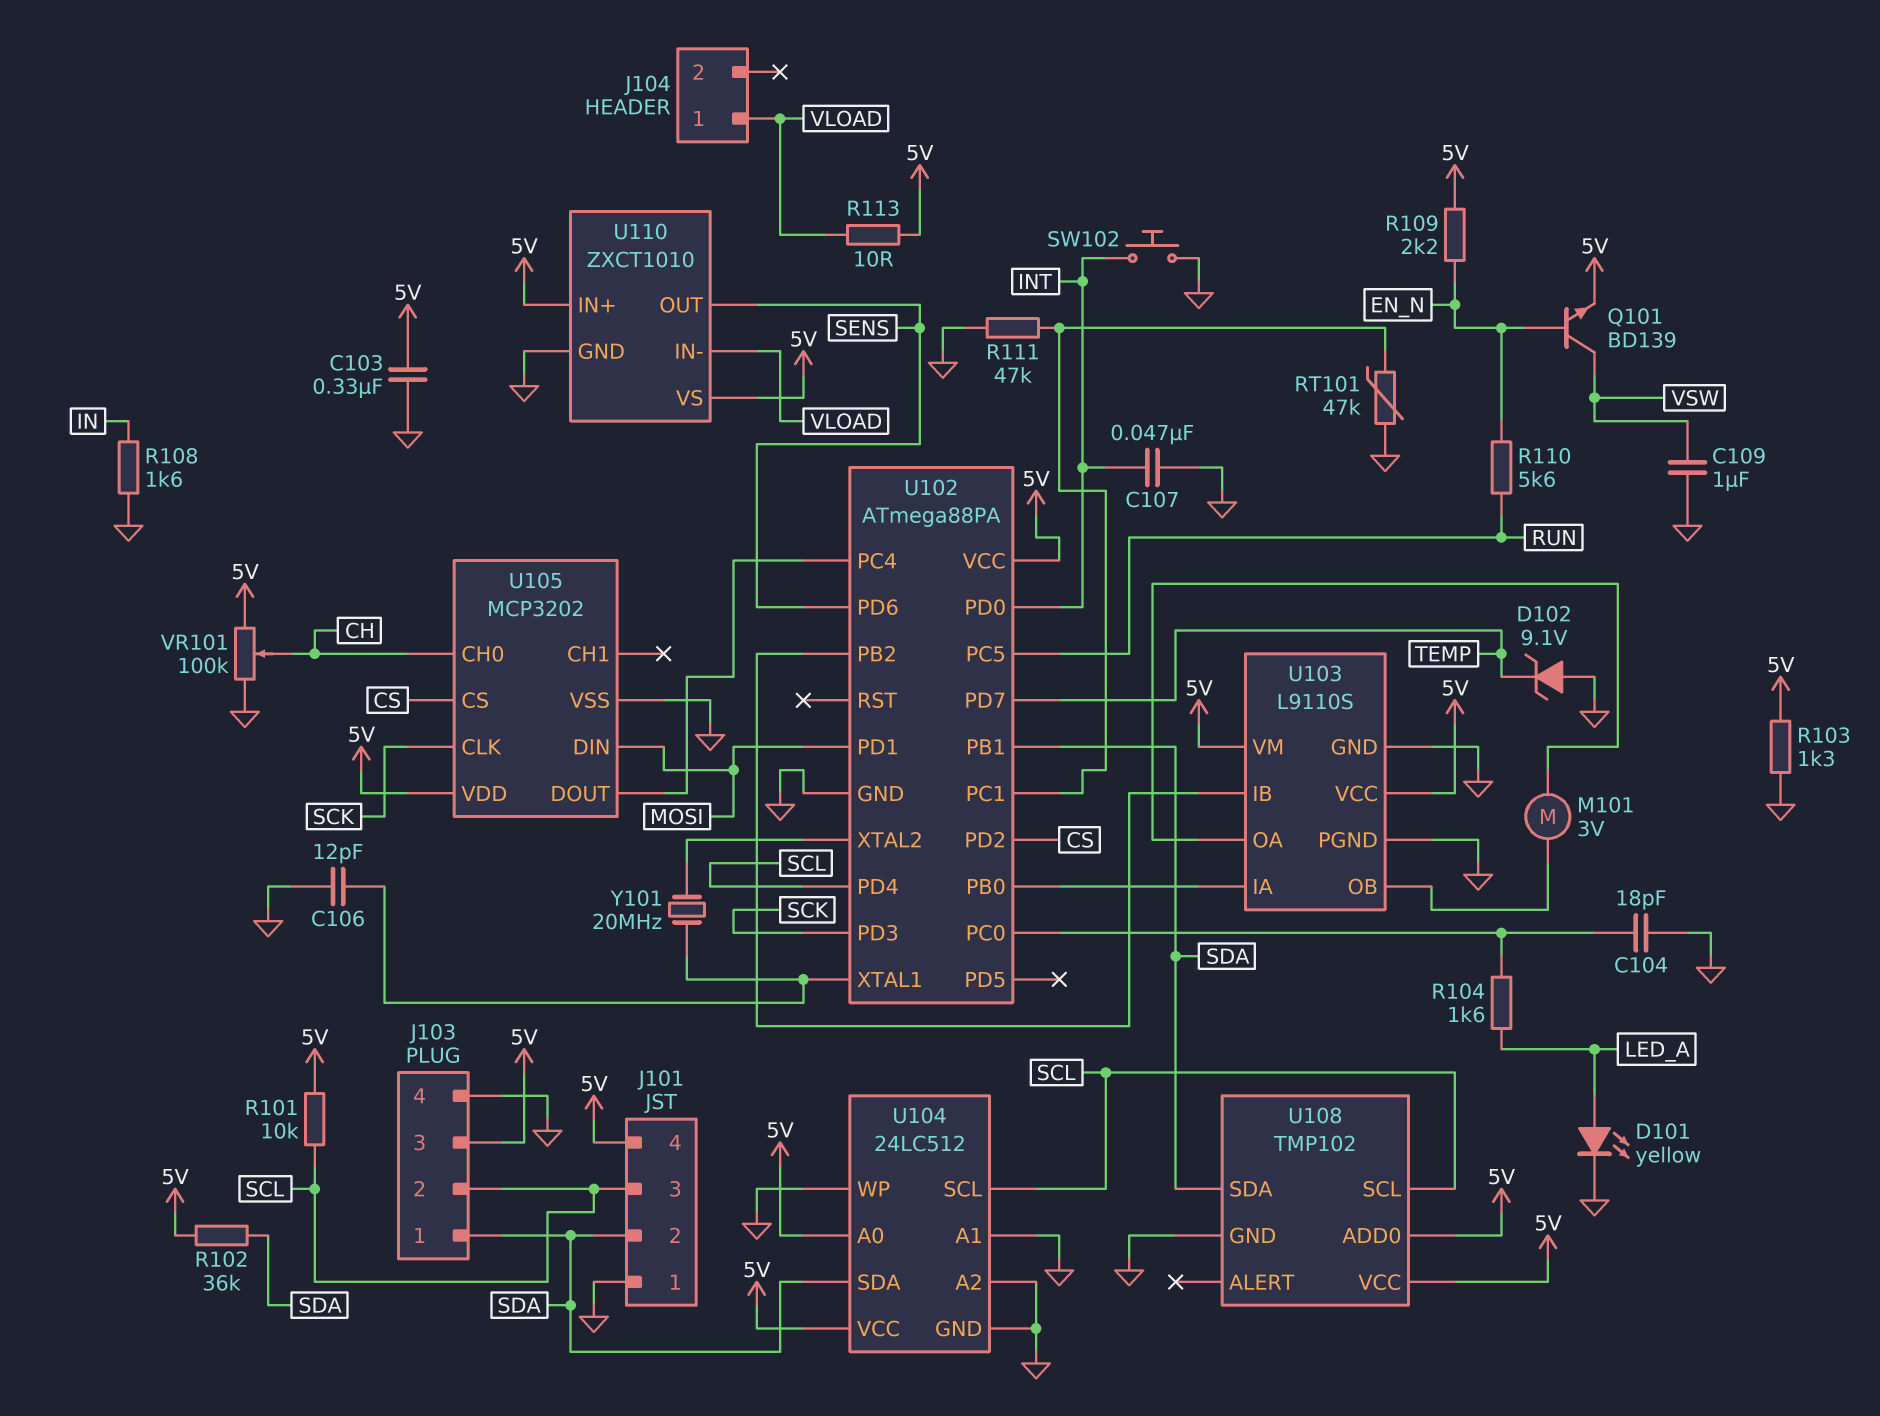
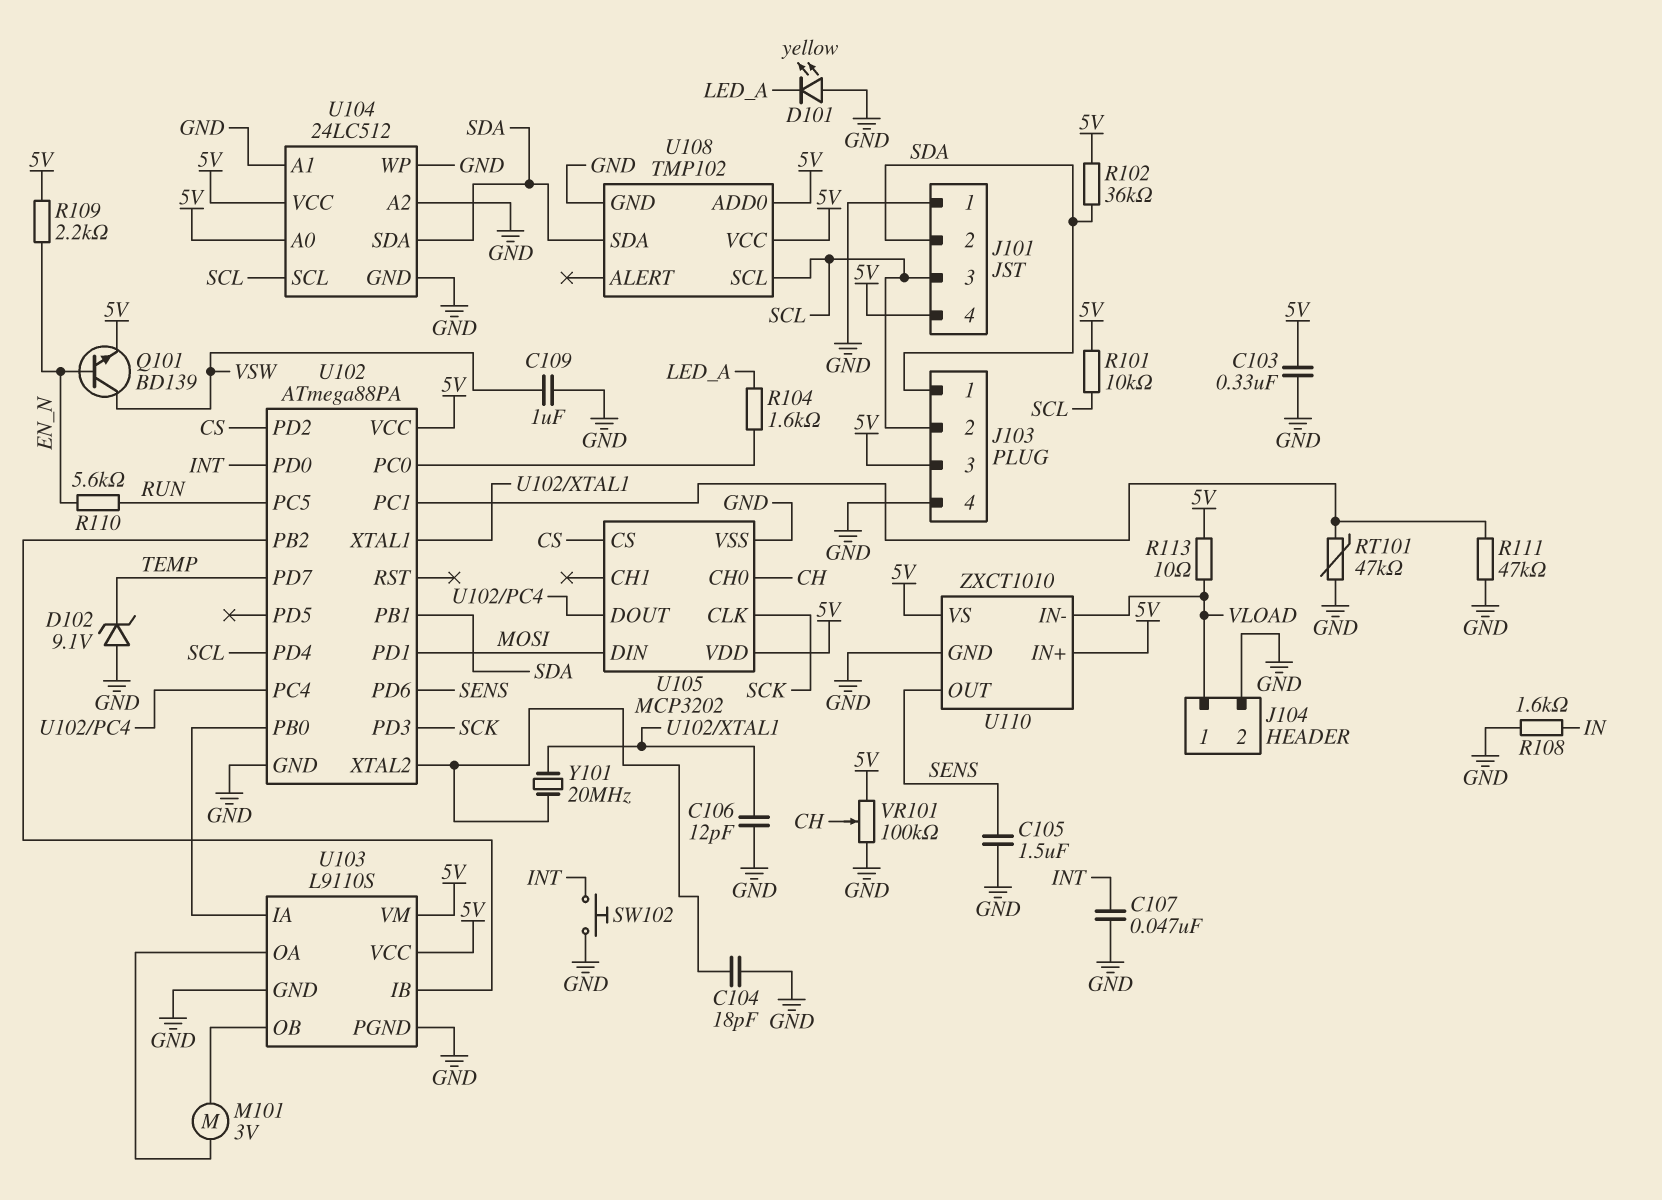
C104: 18pF (GND, U102/PC0) -> 18pF (GND, U102/XTAL2)
C105: none -> 1.5uF (GND, SENS)
D101: LED yellow (A LED_A, K GND) -> LED yellow (A GND, K LED_A)
J104 pin 2: none -> GND
R103: 1.3k (5V, GND) -> none

